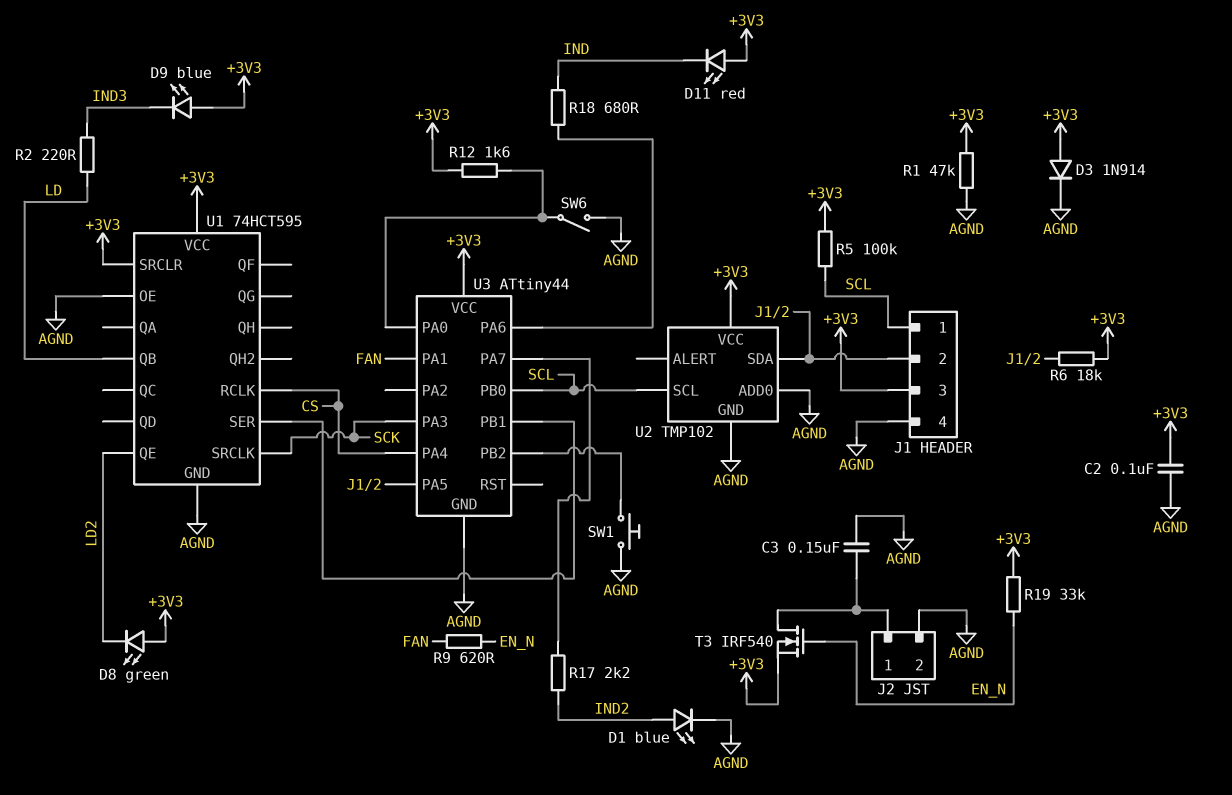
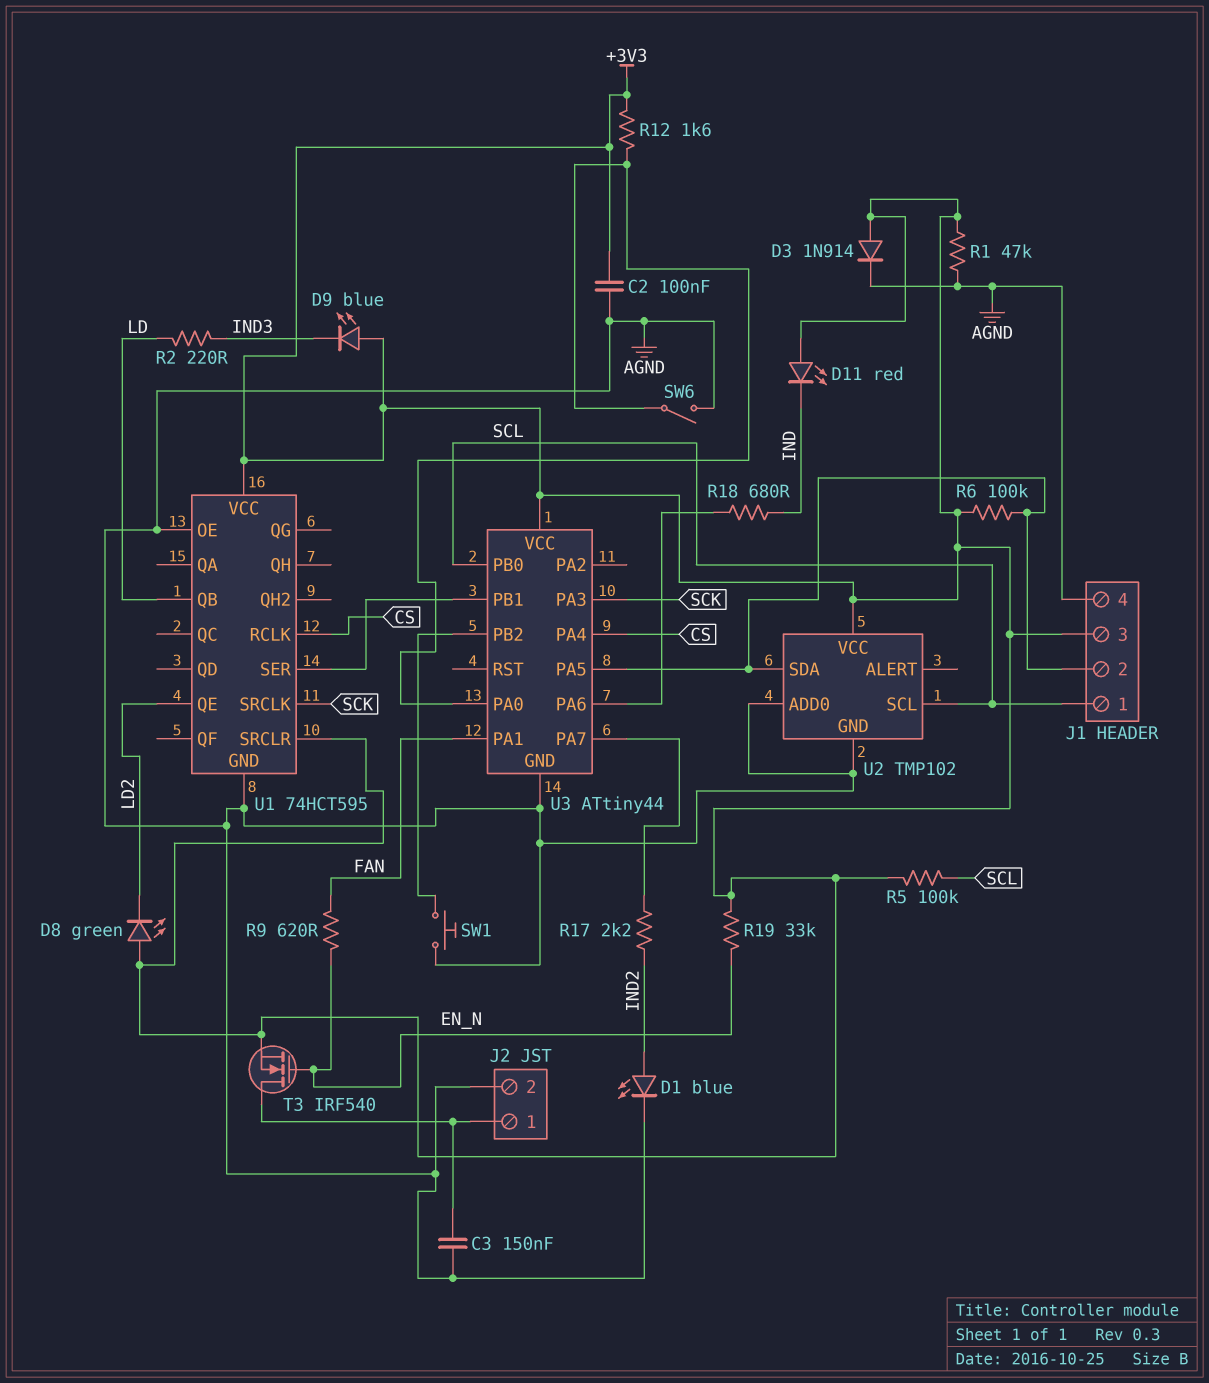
R6: 18k (+3V3, J1/2) -> 100k (+3V3, J1/2)

